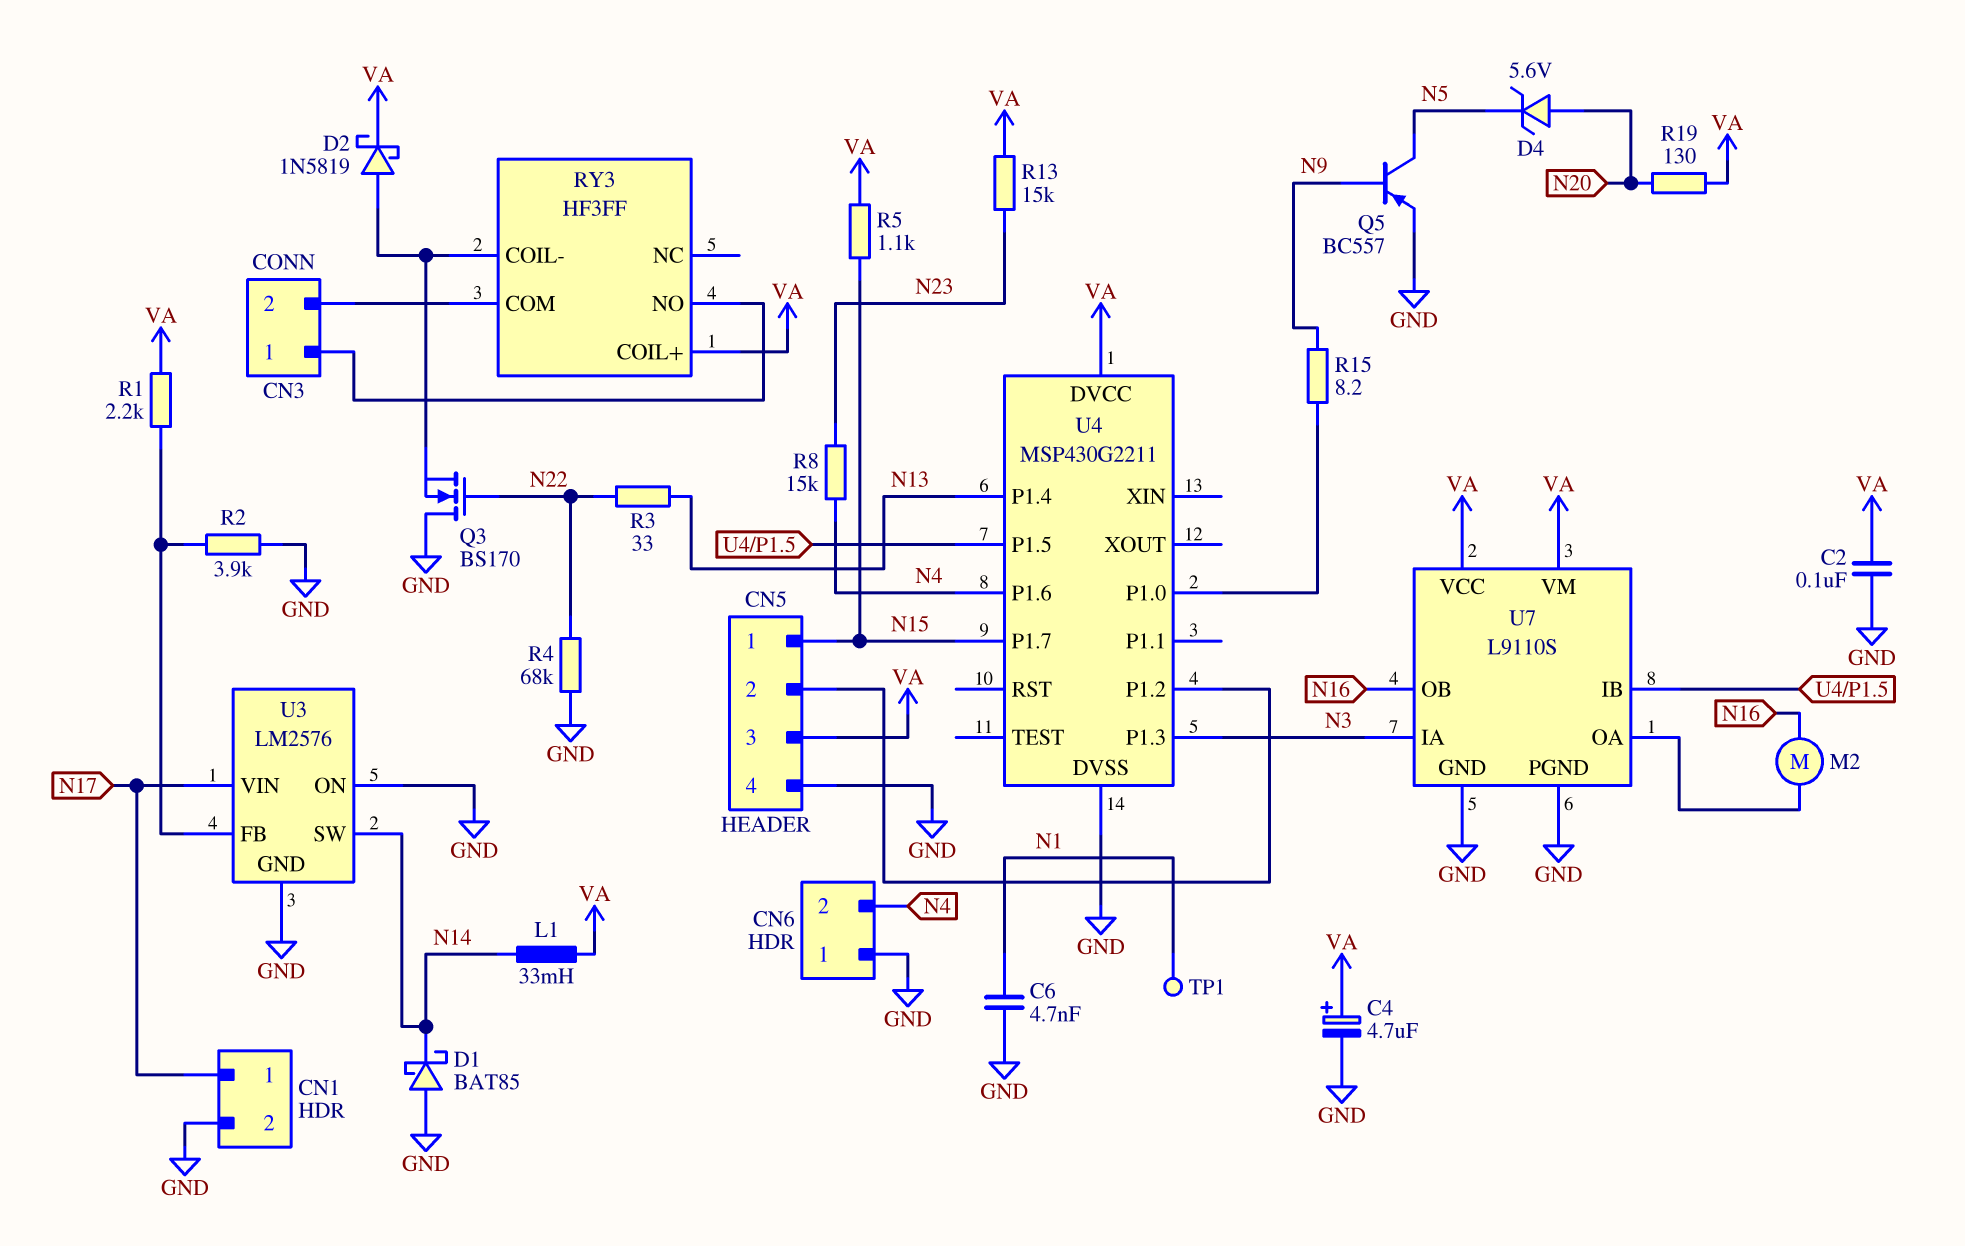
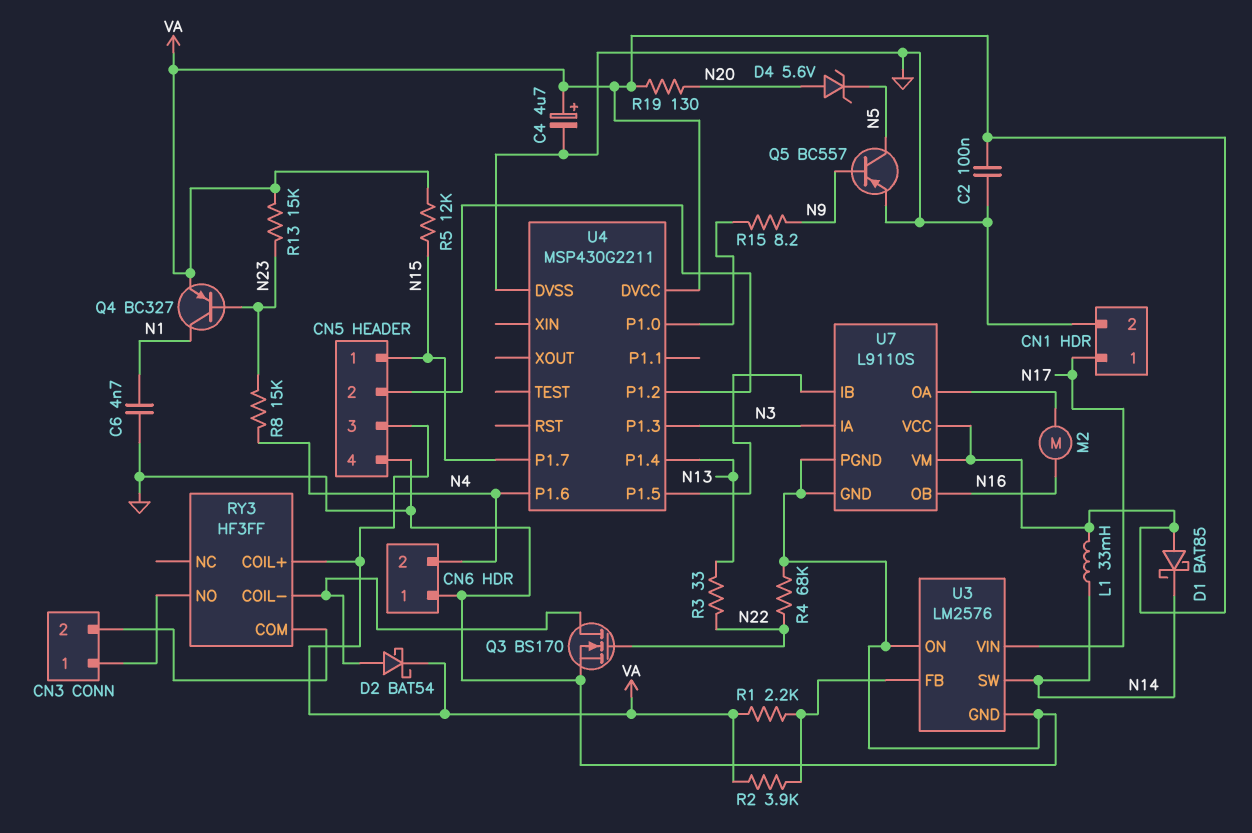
D1: schottky BAT85 (A GND, K N14) -> schottky BAT85 (A VA, K N14)
D2: schottky 1N5819 (A RY3/COIL-, K VA) -> schottky BAT54 (A RY3/COIL-, K VA)
Q3: NMOS BS170 (G N22, D GND, S RY3/COIL-) -> NMOS BS170 (G N22, D RY3/COIL-, S GND)
Q4: none -> PNP BC327 (B N23, C N1, E VA)
R2: 3.9k (GND, U3/FB) -> 3.9k (U3/FB, VA)
R5: 1.1k (N15, VA) -> 12k (N15, VA)
TP1: test point (N1) -> none

